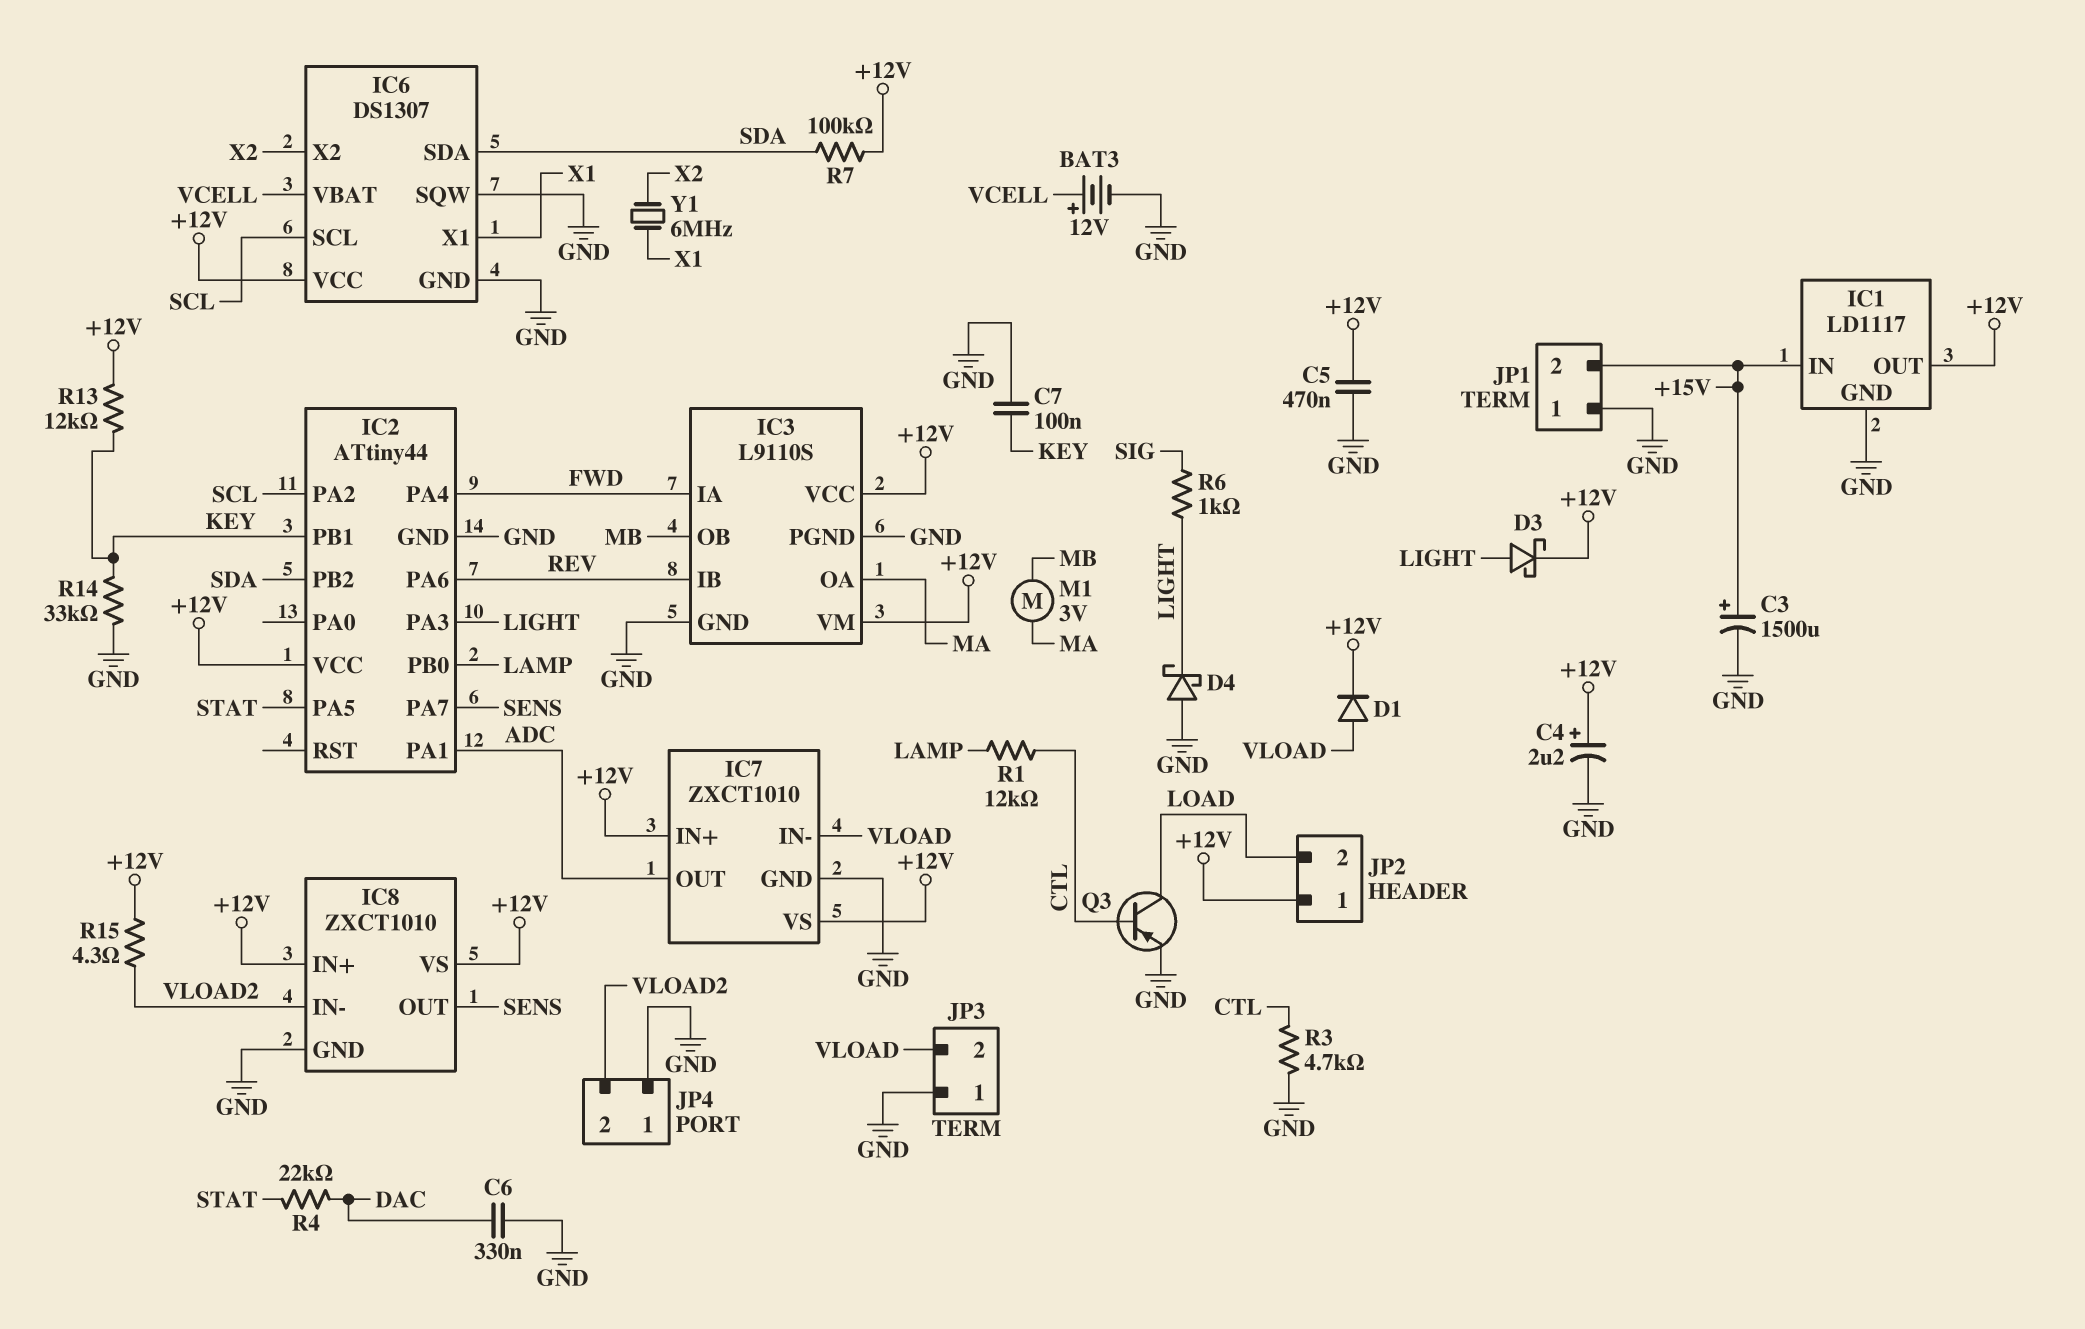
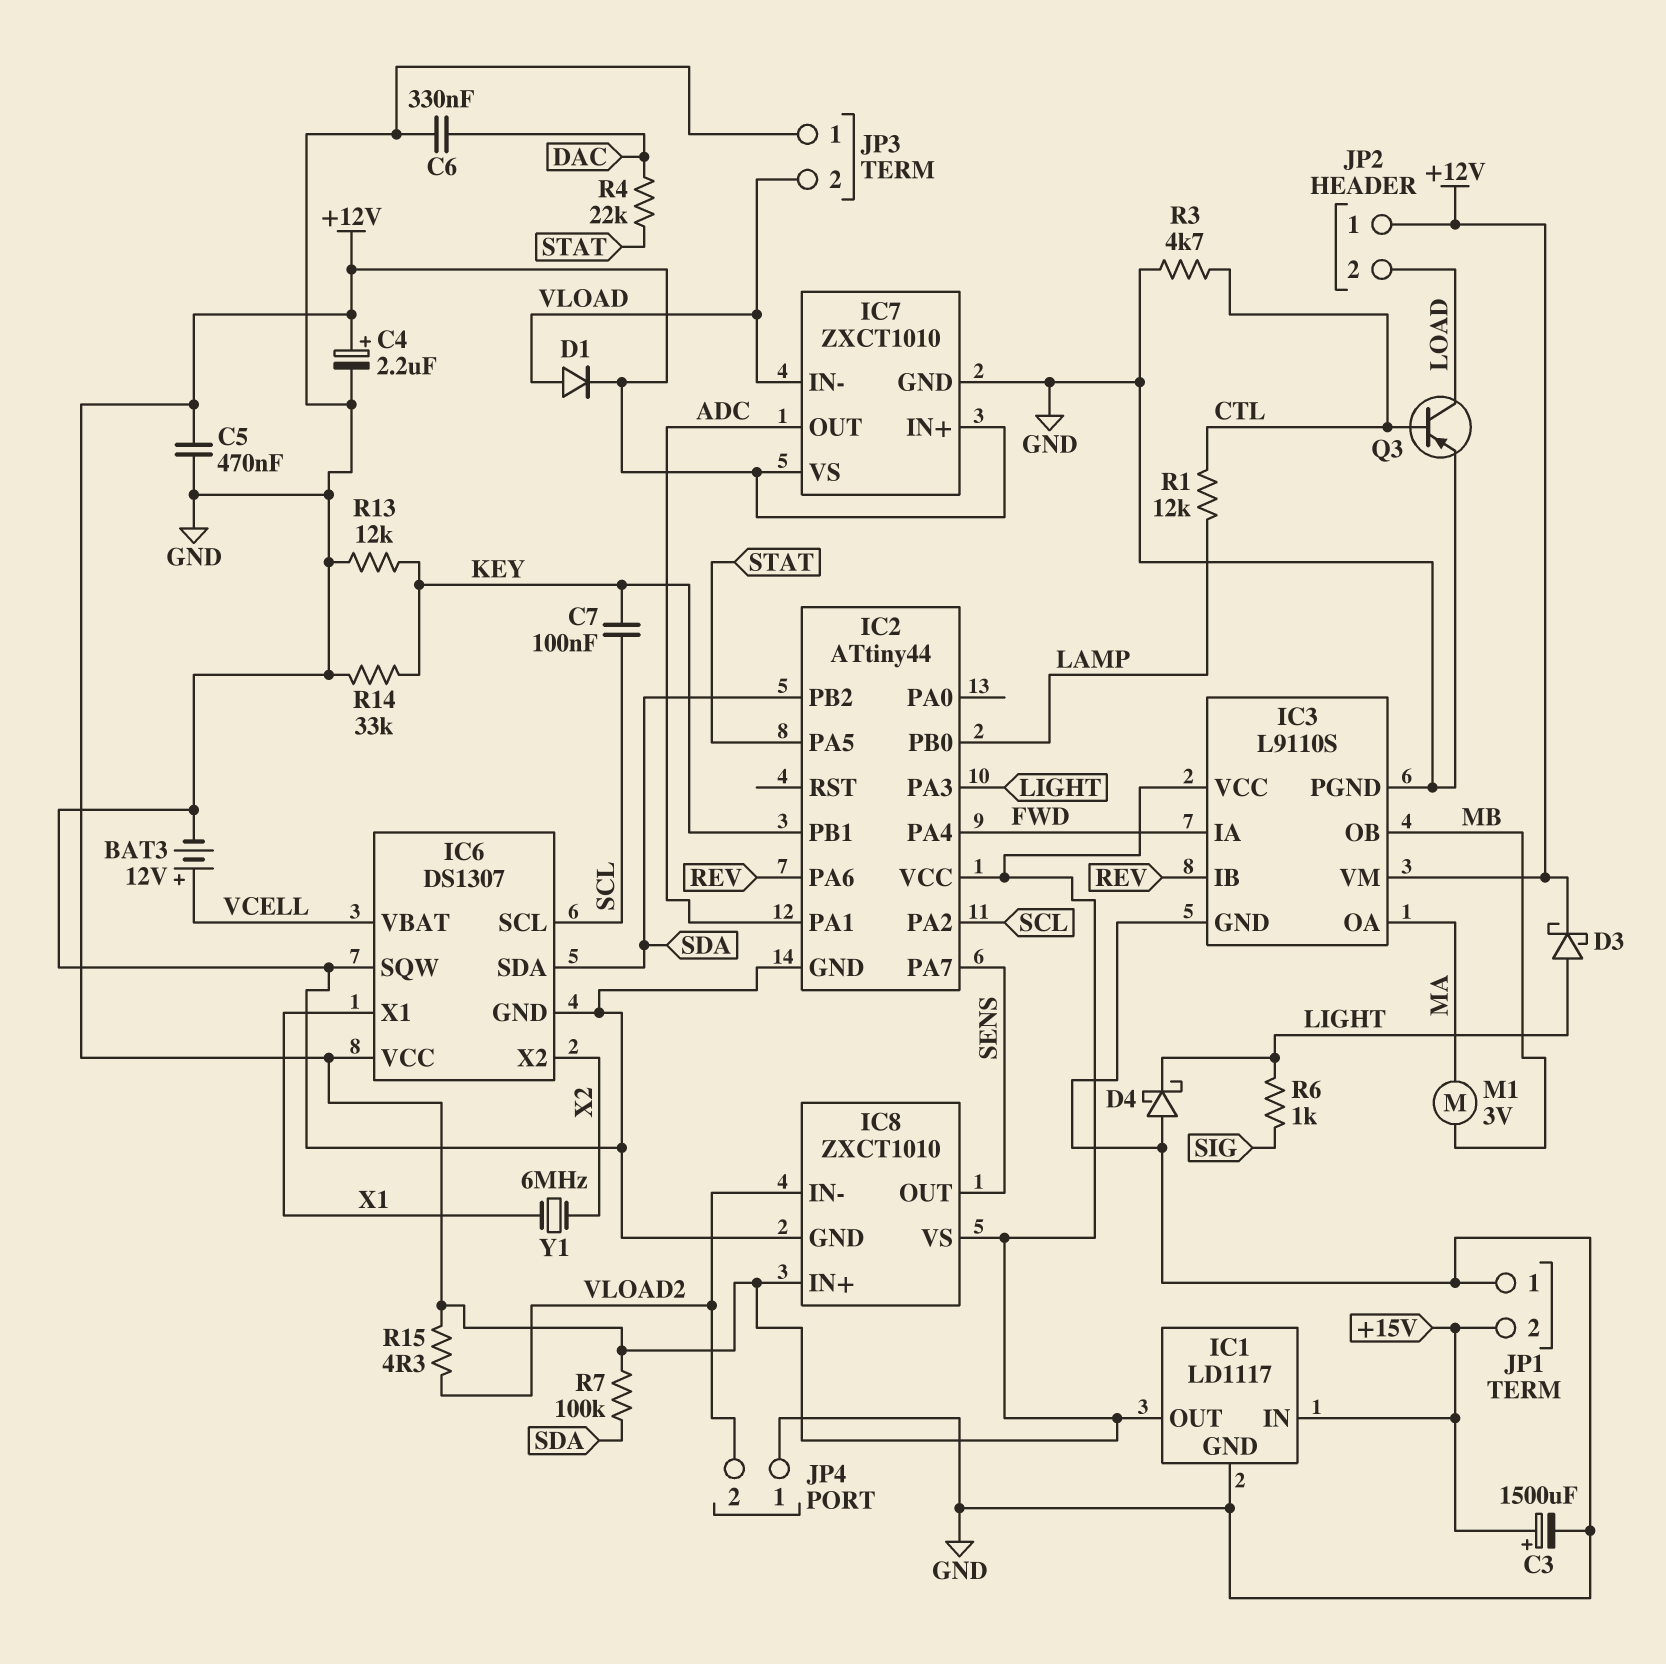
C7: 100nF (GND, KEY) -> 100nF (KEY, SCL)
R13: 12k (+12V, KEY) -> 12k (GND, KEY)

